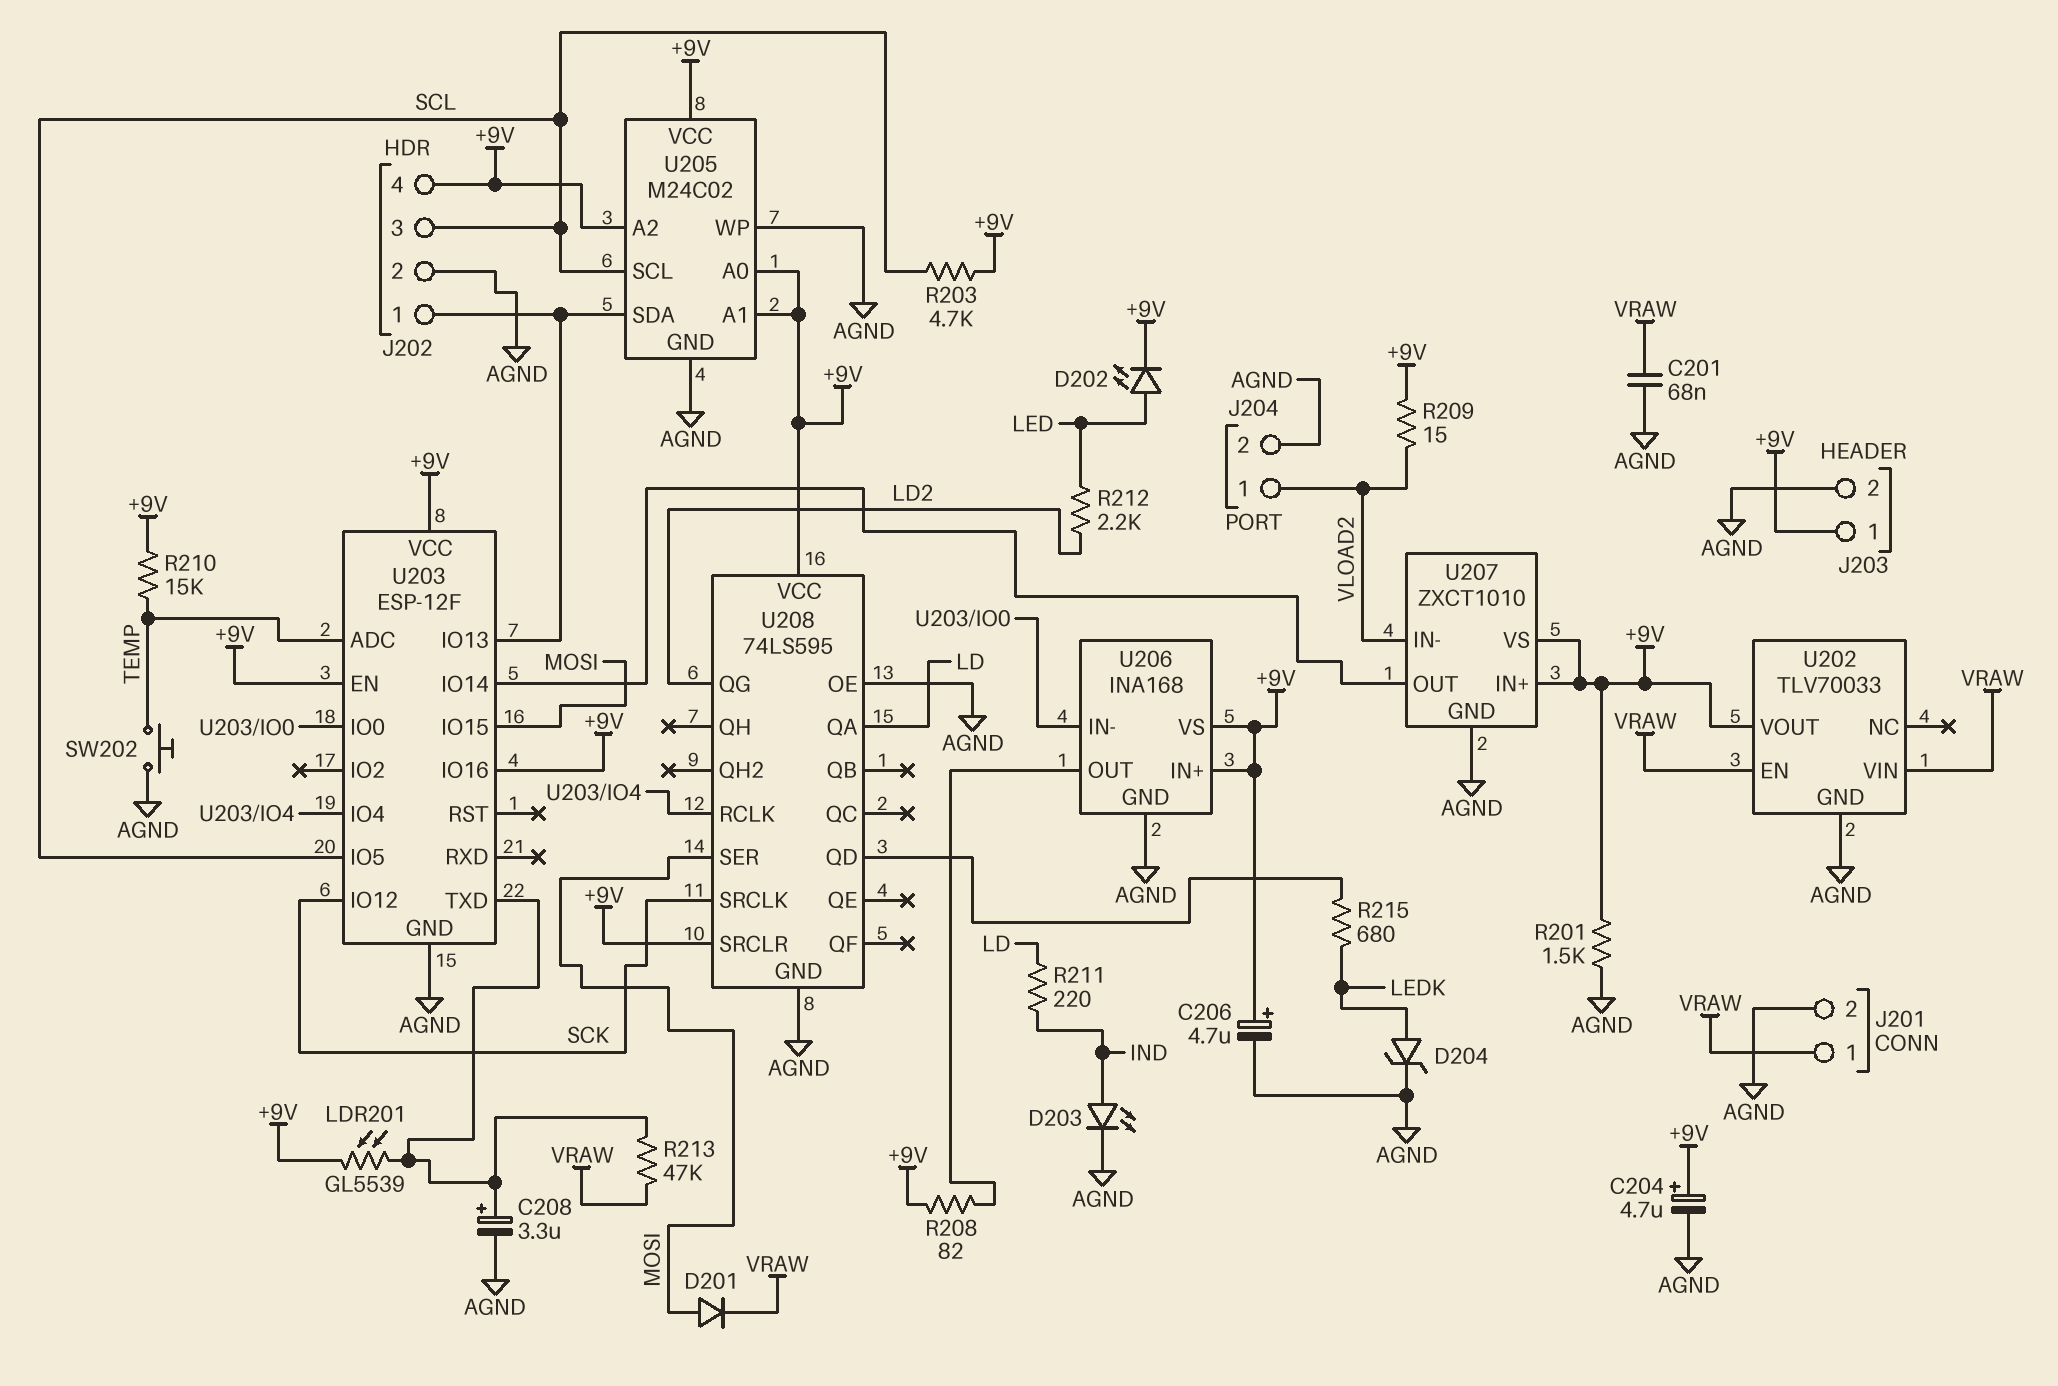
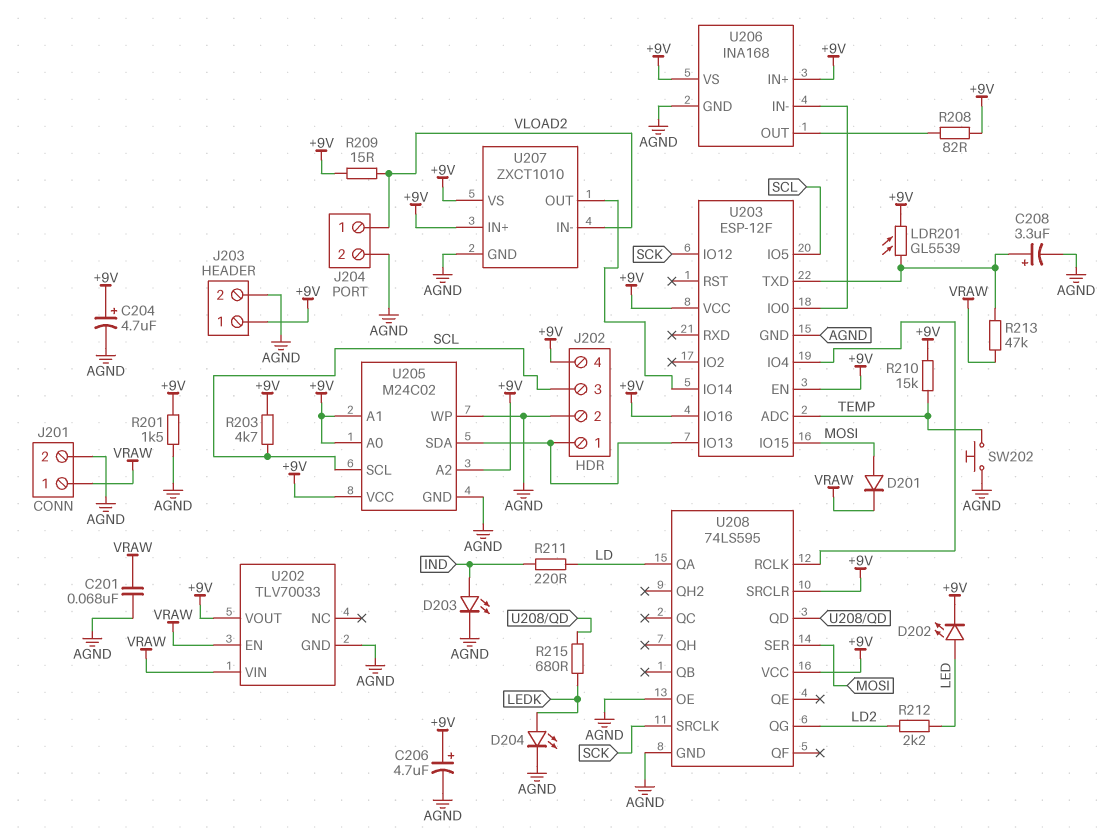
D204: zener (A LEDK, K AGND) -> LED (A LEDK, K AGND)

